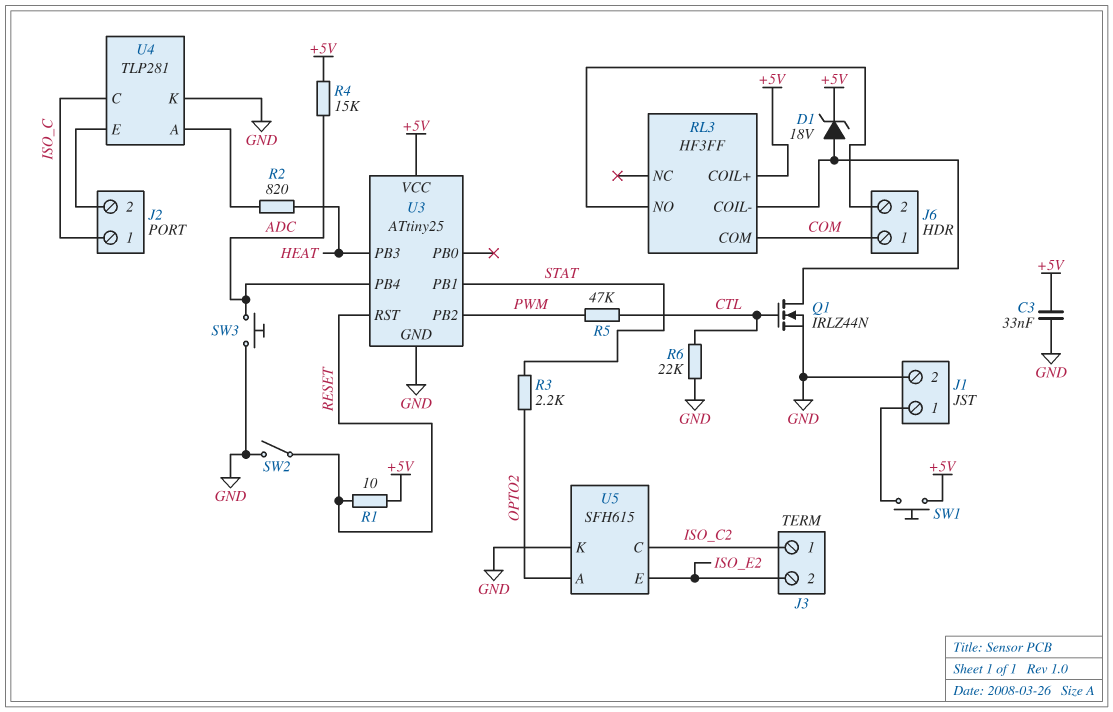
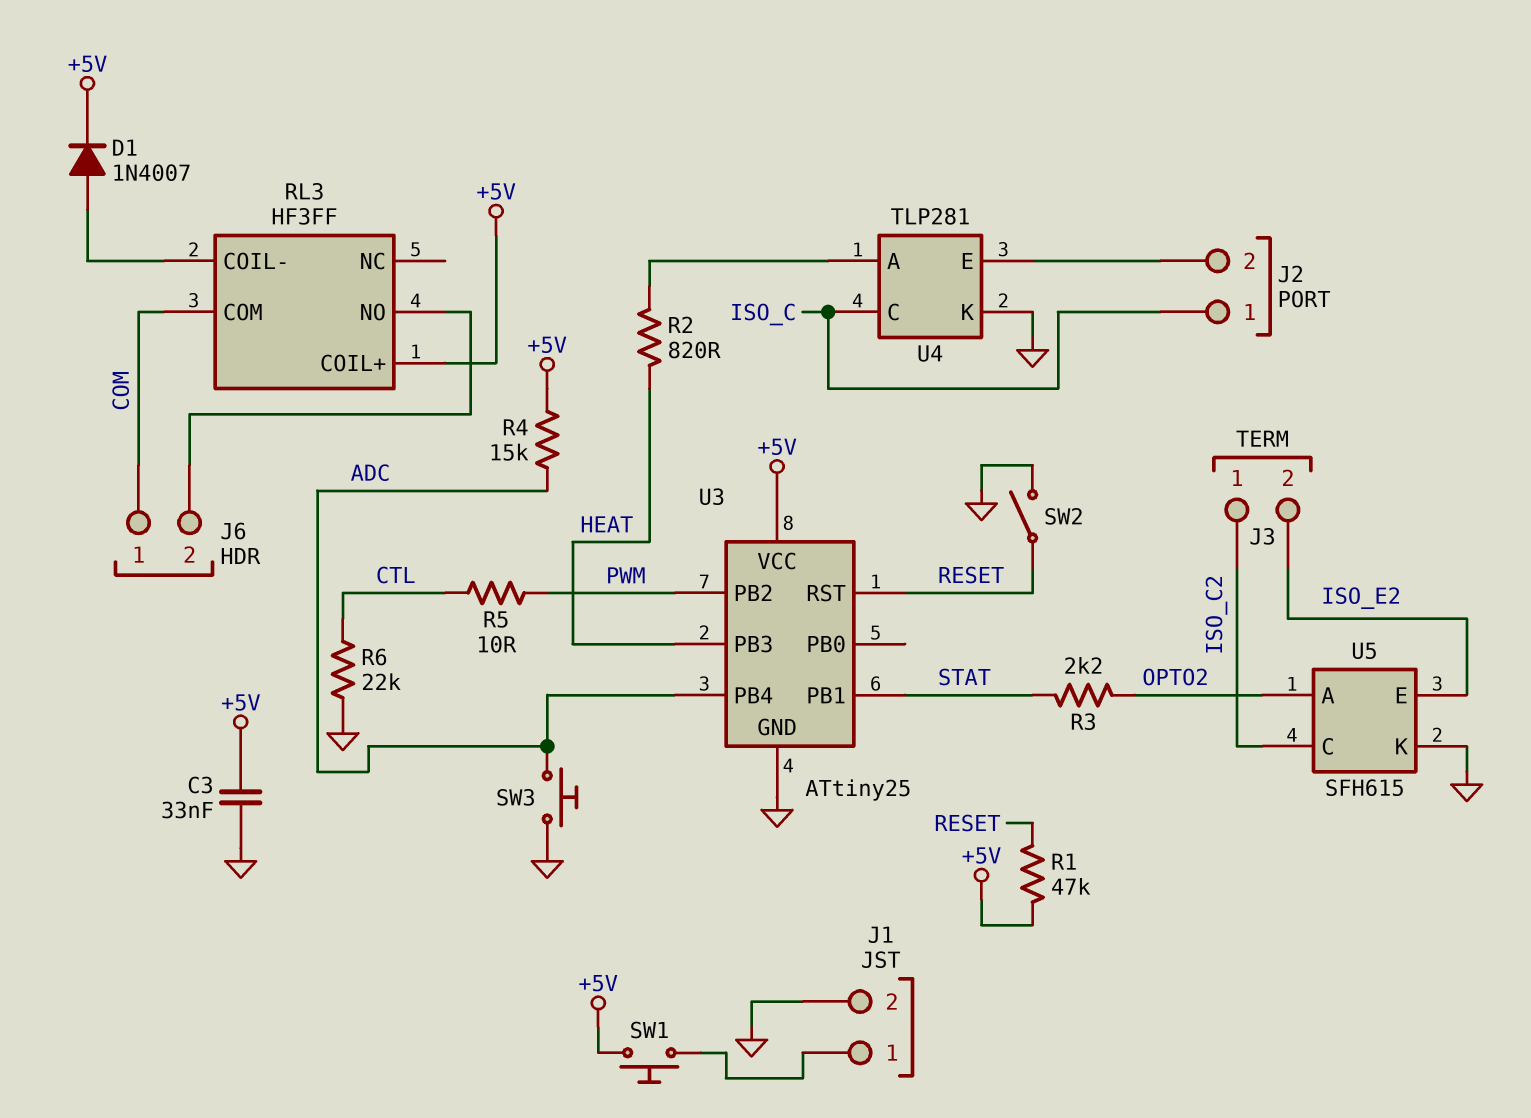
D1: zener 18V (A RL3/COIL-, K +5V) -> diode 1N4007 (A RL3/COIL-, K +5V)
Q1: NMOS IRLZ44N (G CTL, D RL3/COIL-, S GND) -> none
R1: 10 (+5V, RESET) -> 47k (+5V, RESET)
R5: 47k (CTL, PWM) -> 10 (CTL, PWM)

